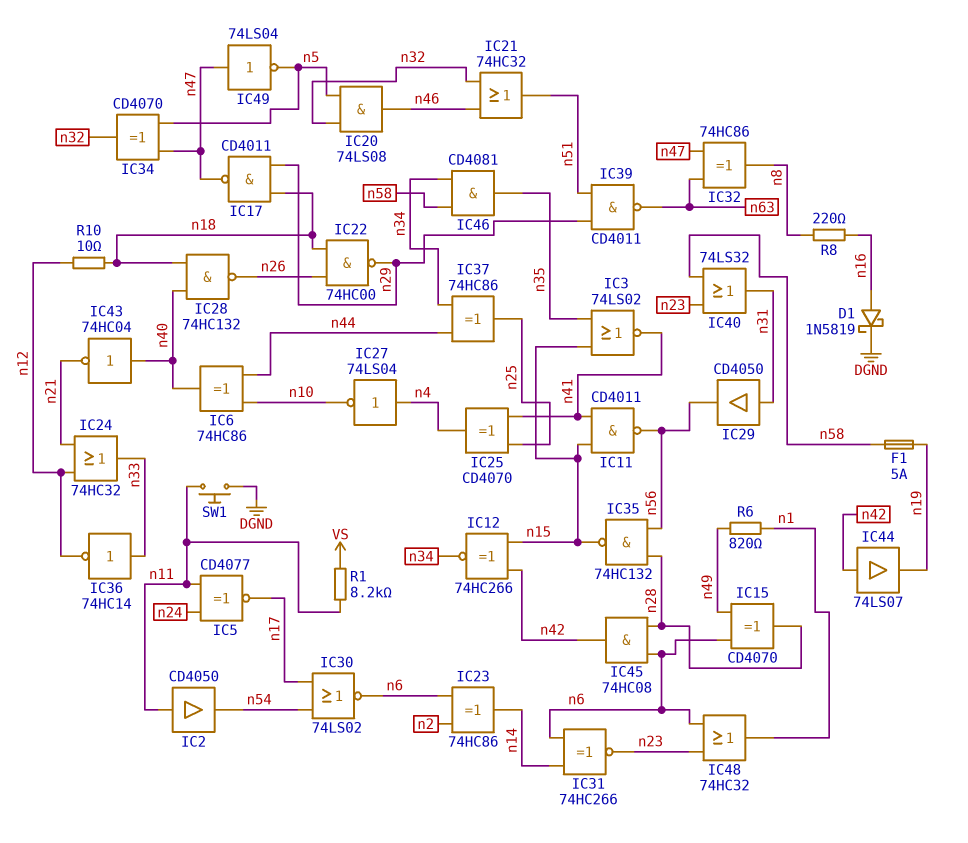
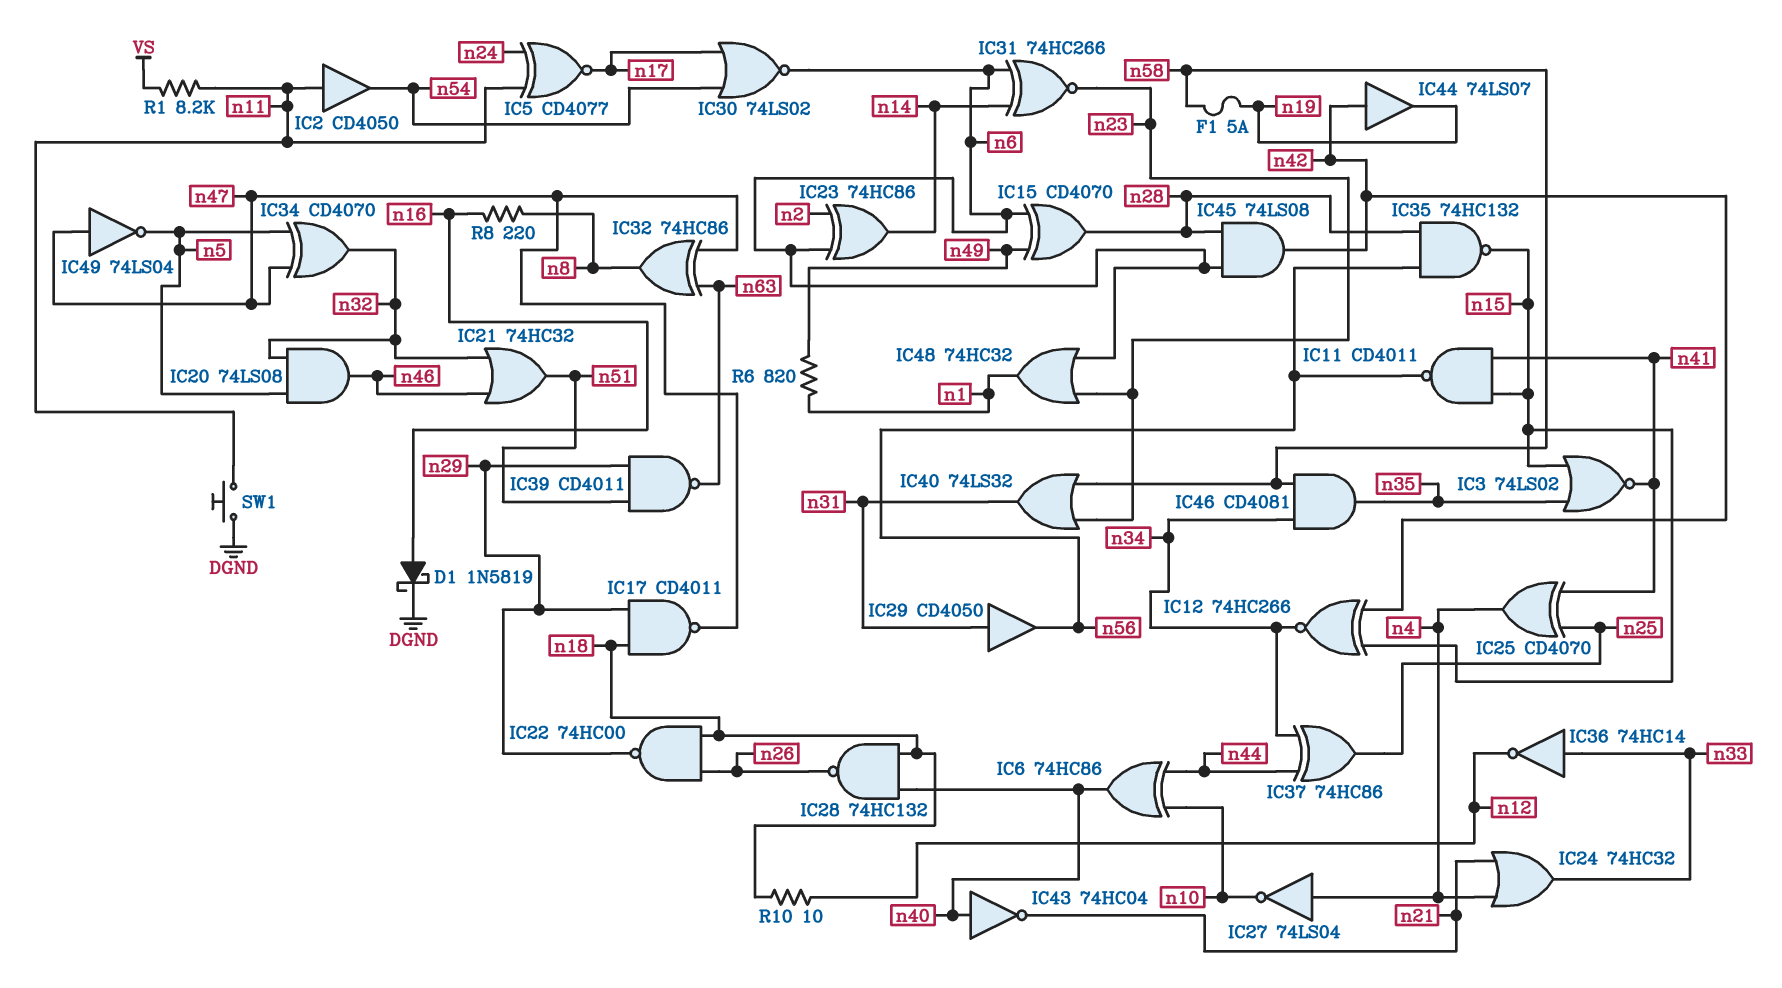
IC24: OR 74HC32 (in n12, in n21, out n33) -> OR 74HC32 (in n4, in n21, out n33)
IC45: AND 74HC08 (in n6, in n28, out n42) -> AND 74LS08 (in n6, in n28, out n42)

